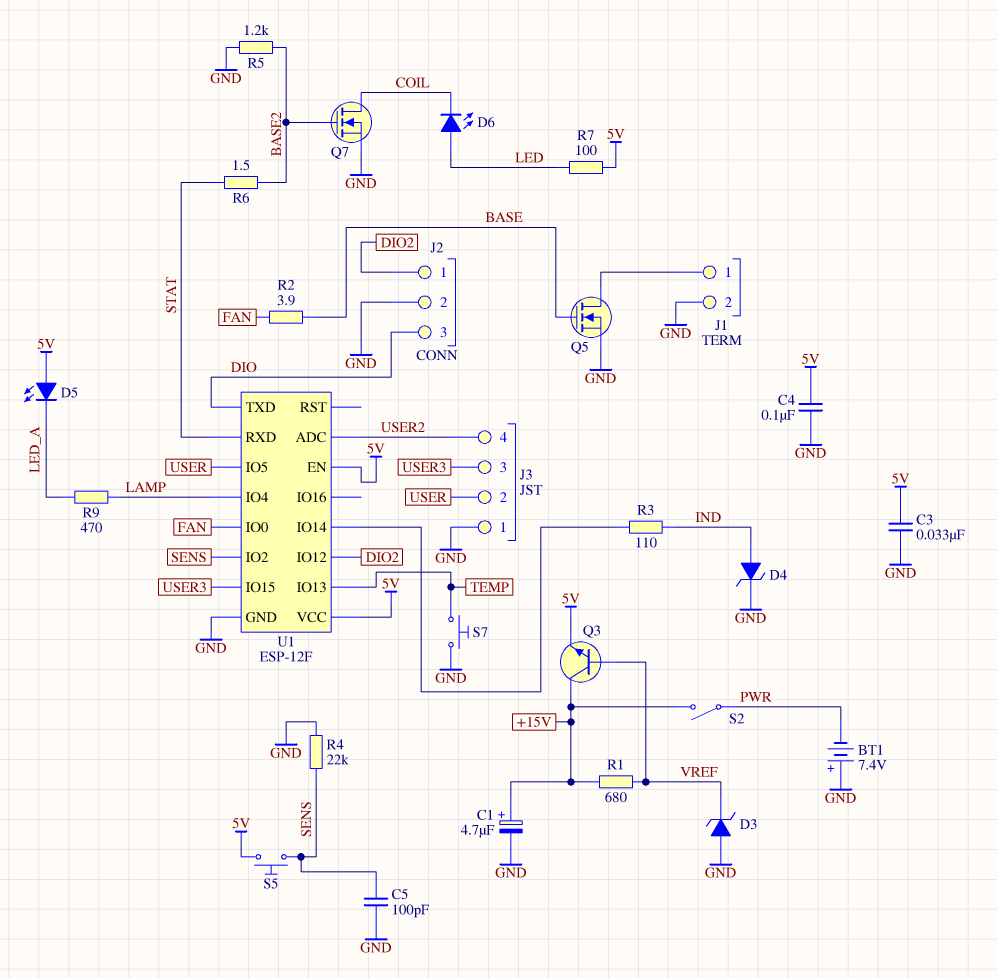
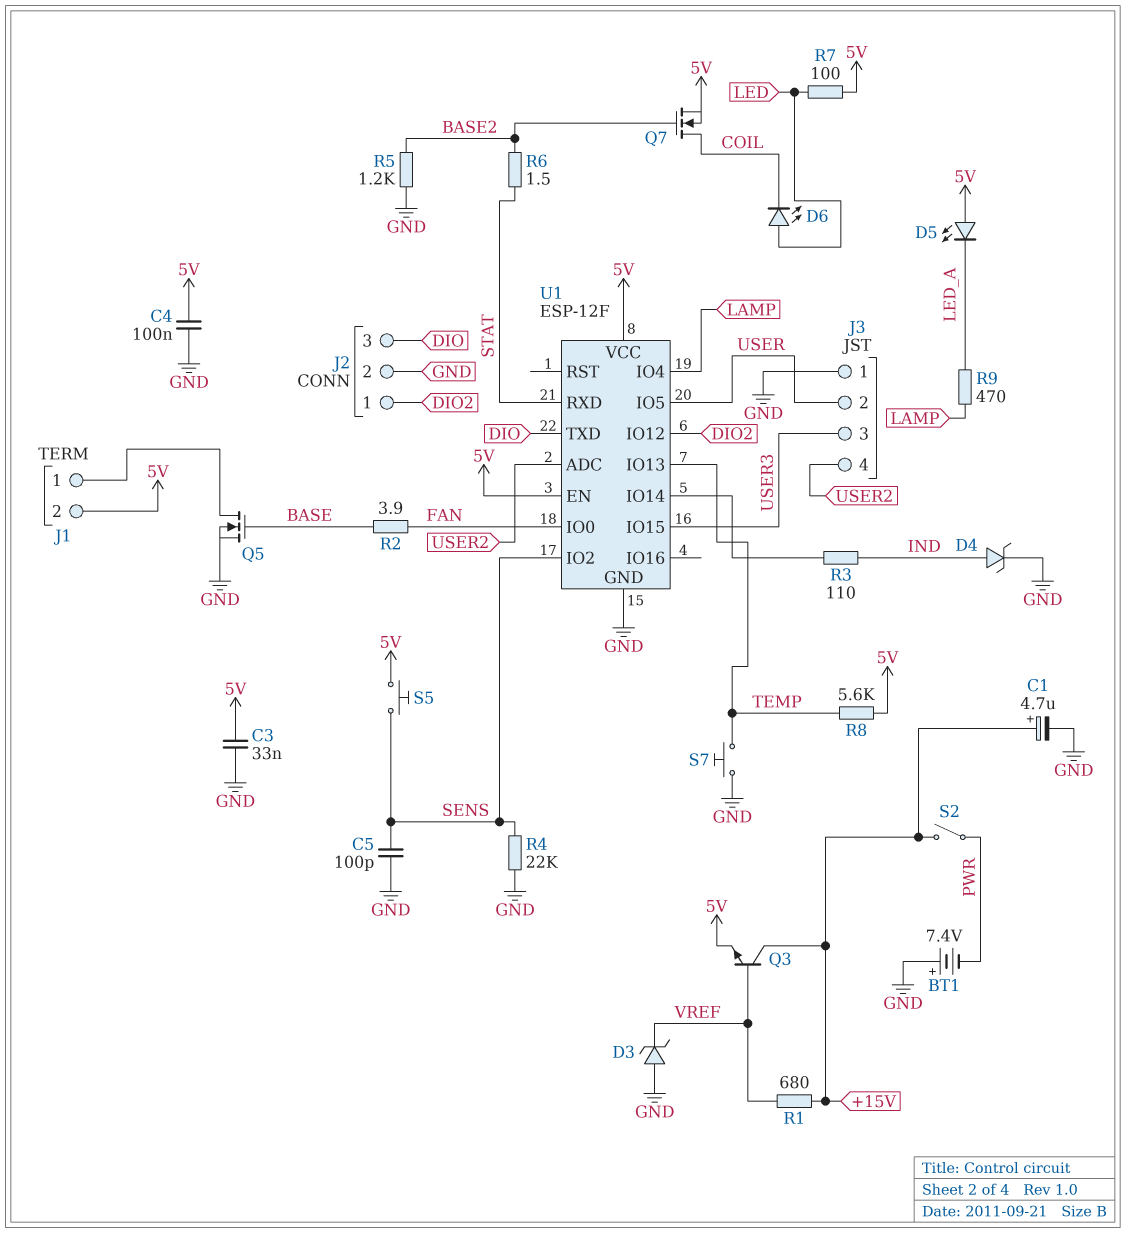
J1 pin 2: GND -> 5V
Q7: NMOS (G BASE2, D COIL, S GND) -> NMOS (G BASE2, D COIL, S 5V)
R8: none -> 5.6k (5V, TEMP)

